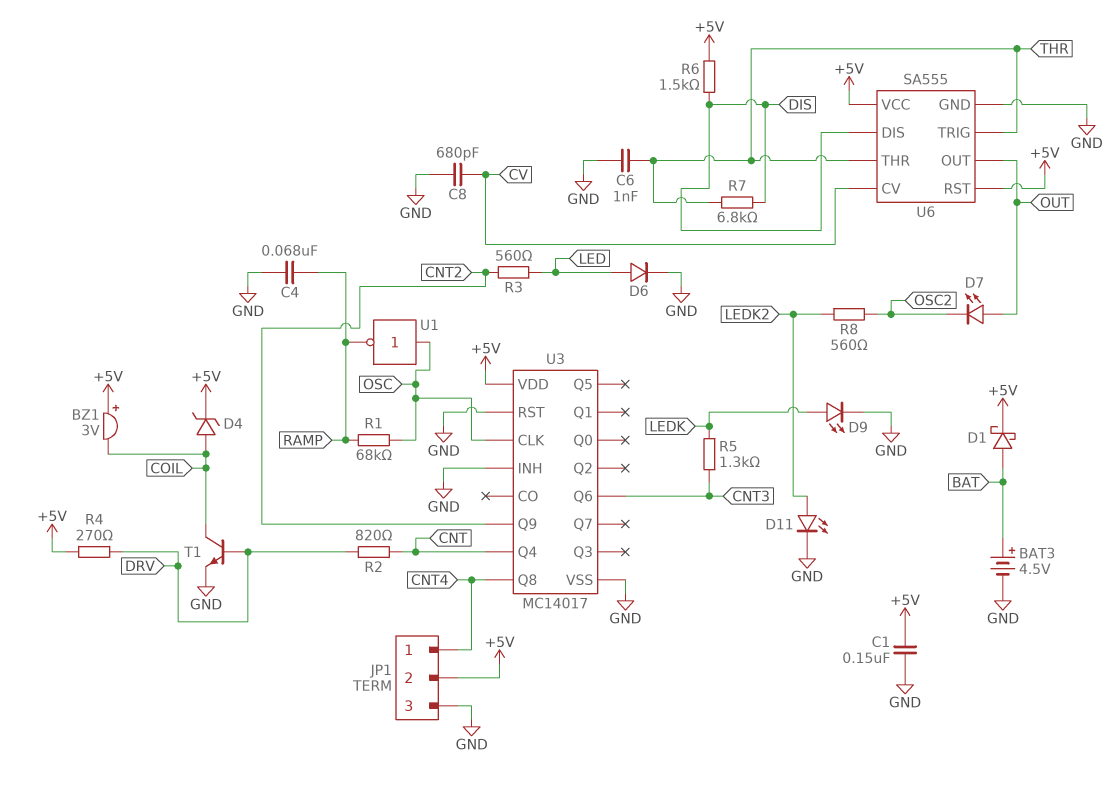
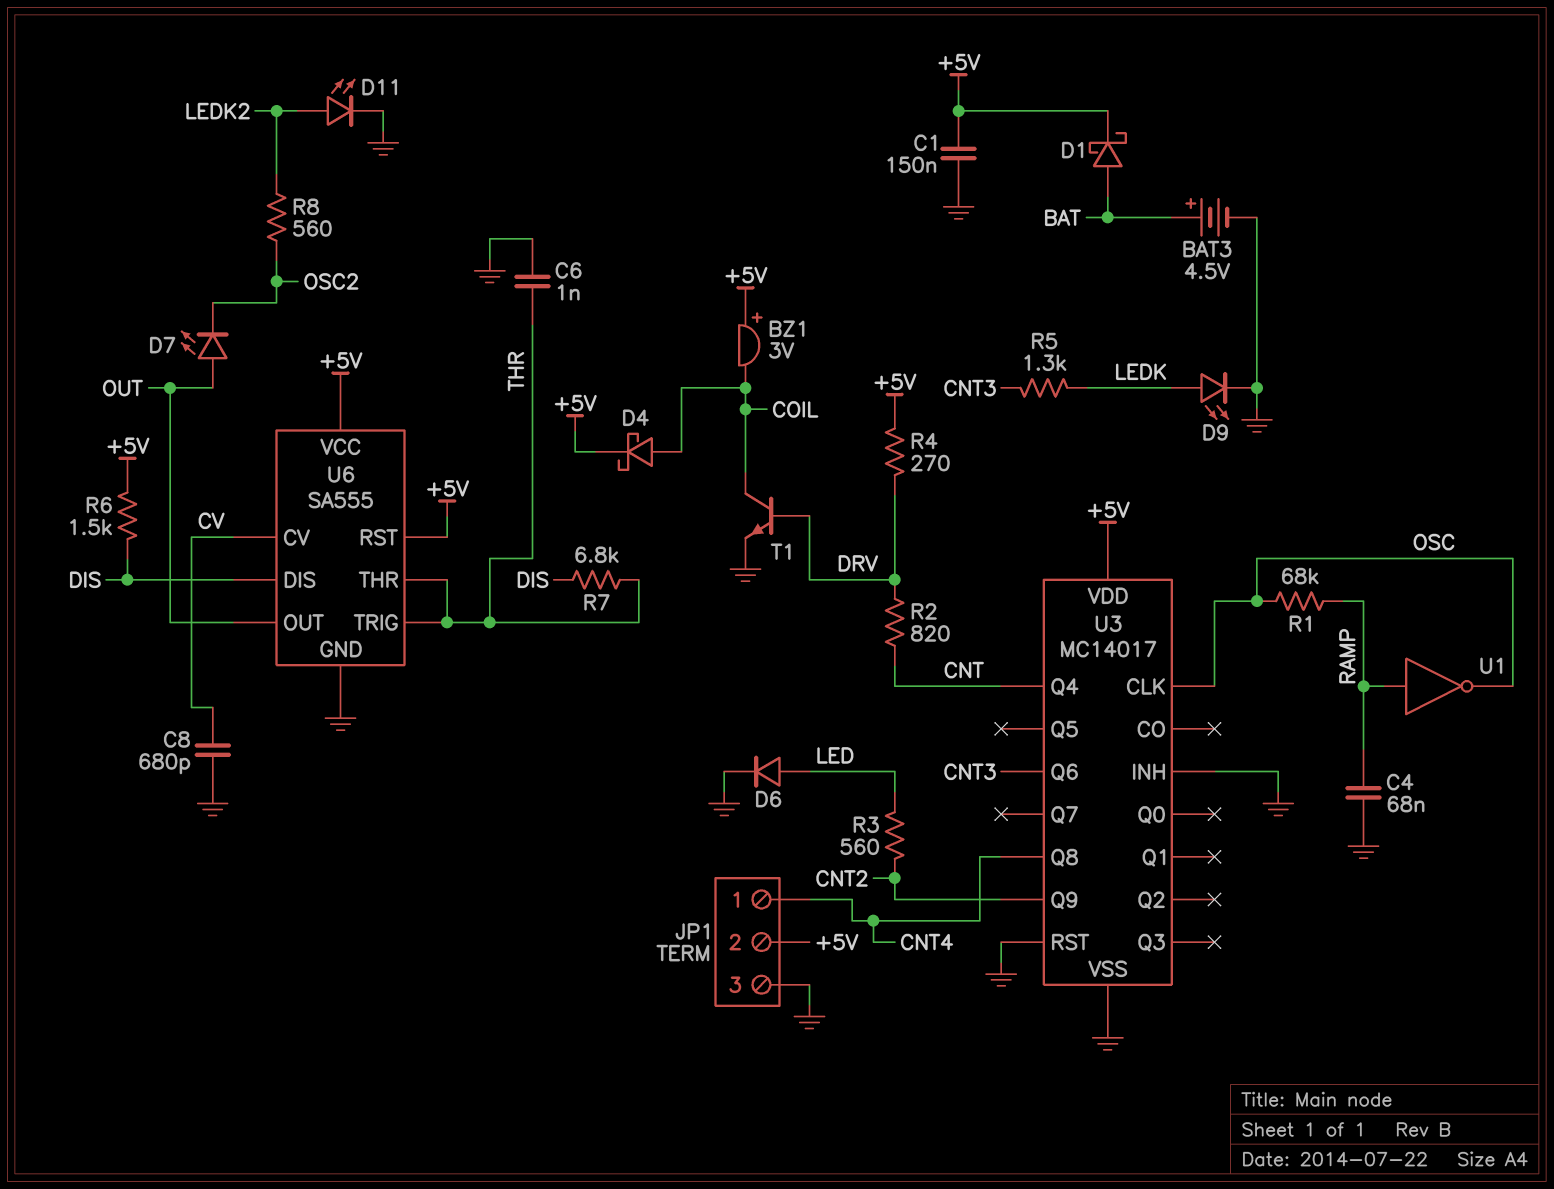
D4: zener (A COIL, K +5V) -> schottky (A COIL, K +5V)
U1: NOT (in OSC, out RAMP) -> NOT (in RAMP, out OSC)

